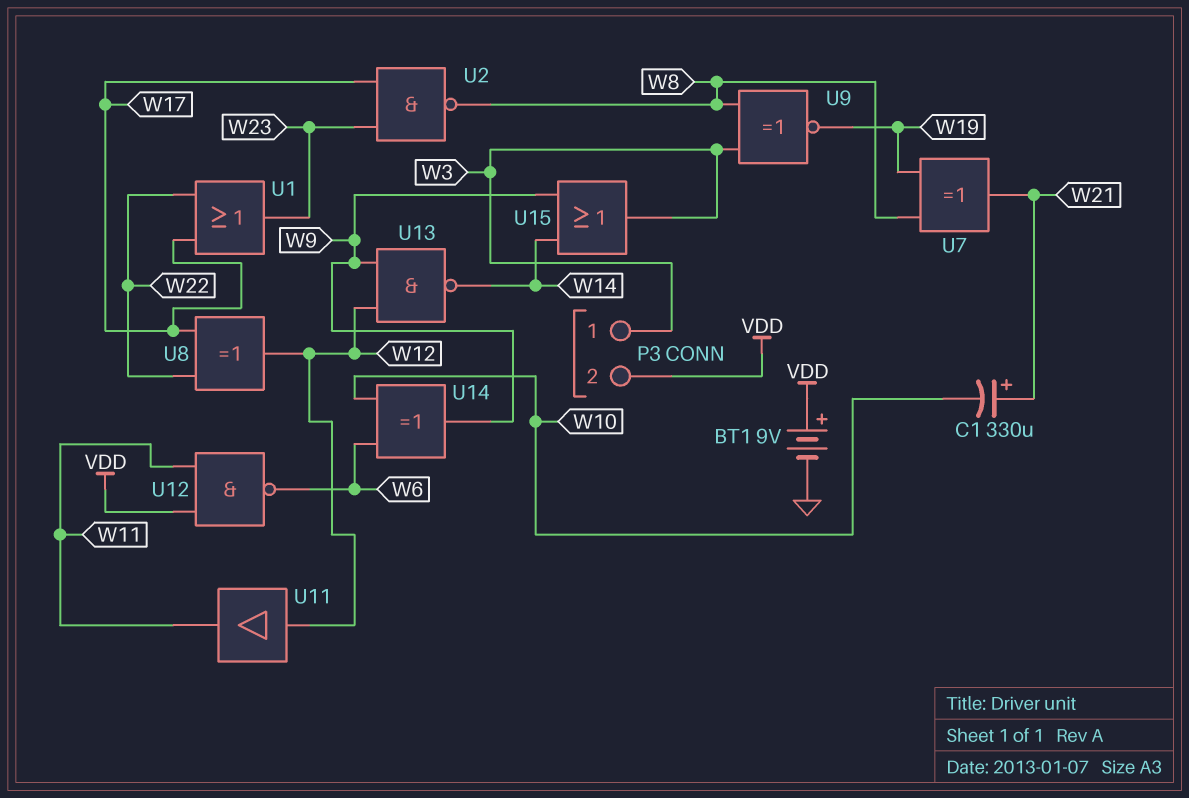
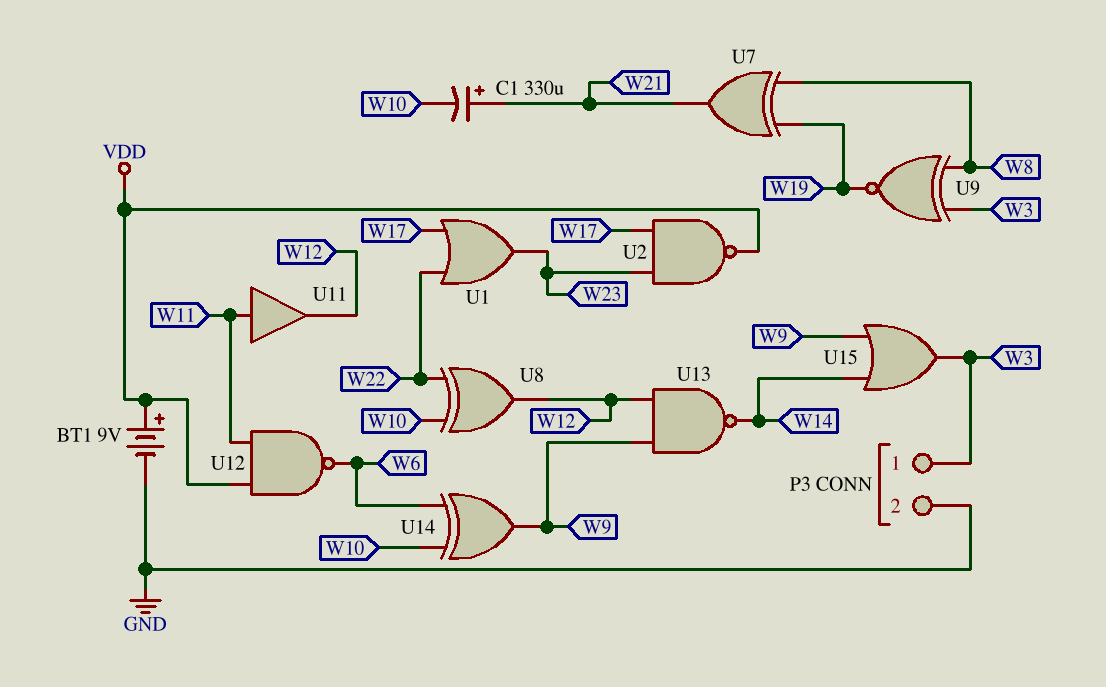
P3 pin 2: VDD -> GND
U2: NAND (in W17, in W23, out W8) -> NAND (in W17, in W23, out VDD)
U8: XOR (in W17, in W22, out W12) -> XOR (in W10, in W22, out W12)
U11: buffer (in W12, out W11) -> buffer (in W11, out W12)

